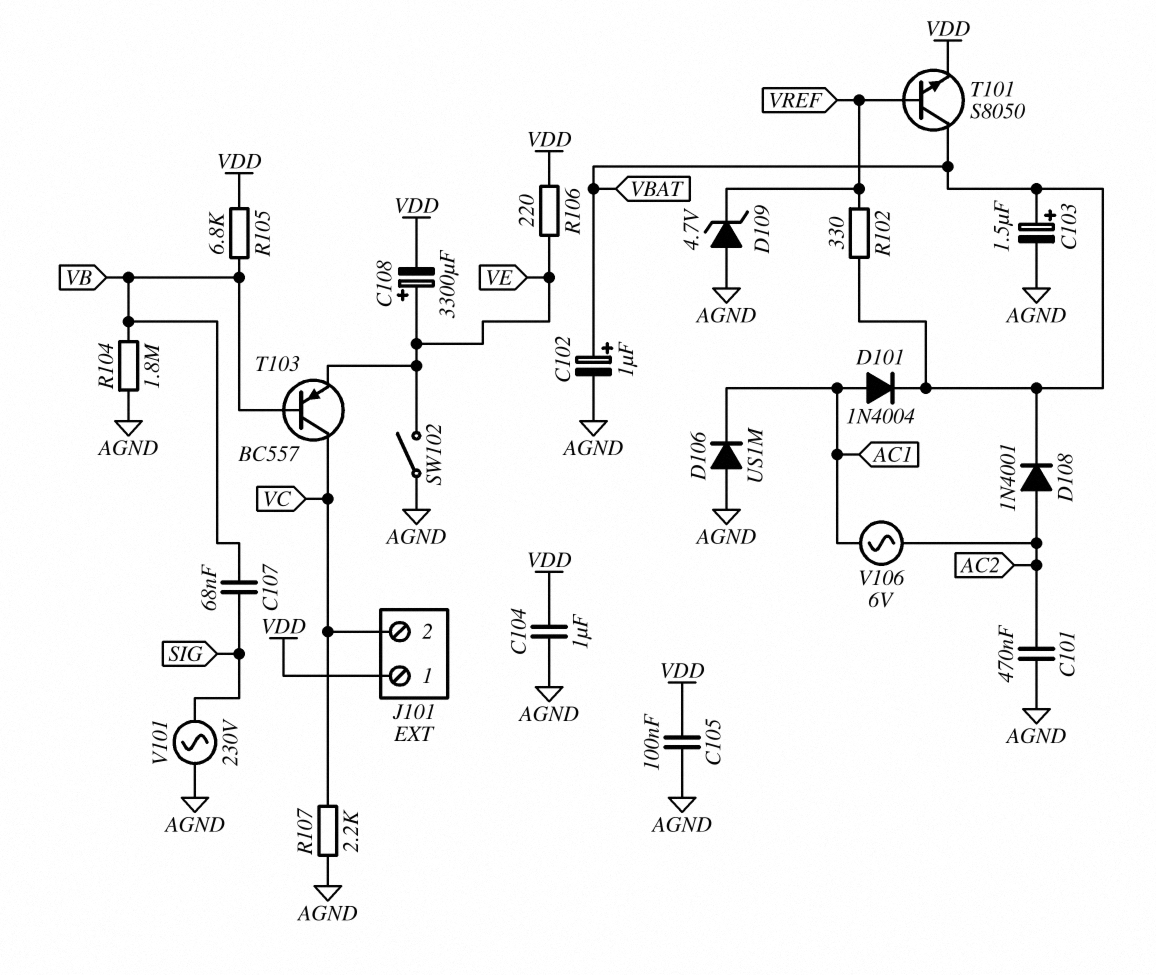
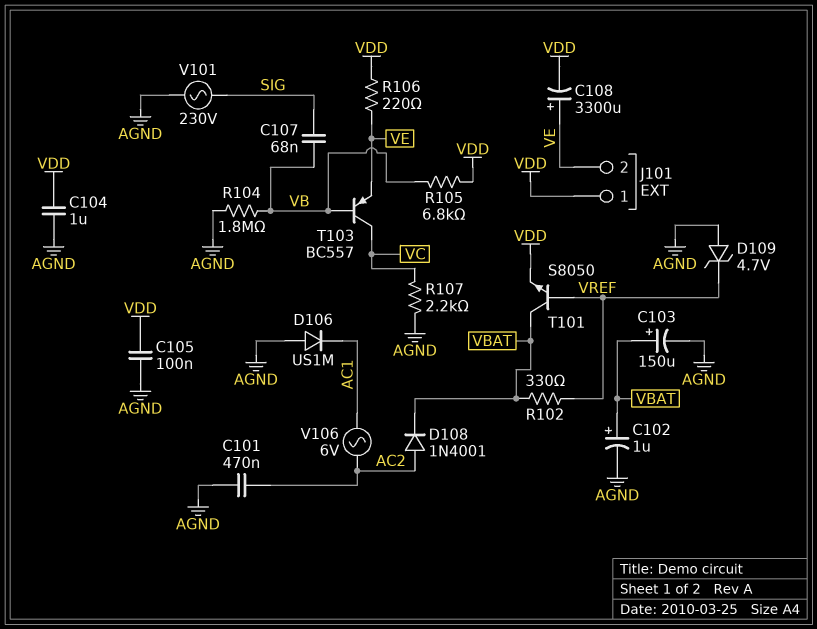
C103: 1.5uF (plus VBAT, minus AGND) -> 150uF (plus VBAT, minus AGND)
D101: diode 1N4004 (A AC1, K VBAT) -> none
J101 pin 2: VC -> VE
SW102: switch (AGND, VE) -> none

